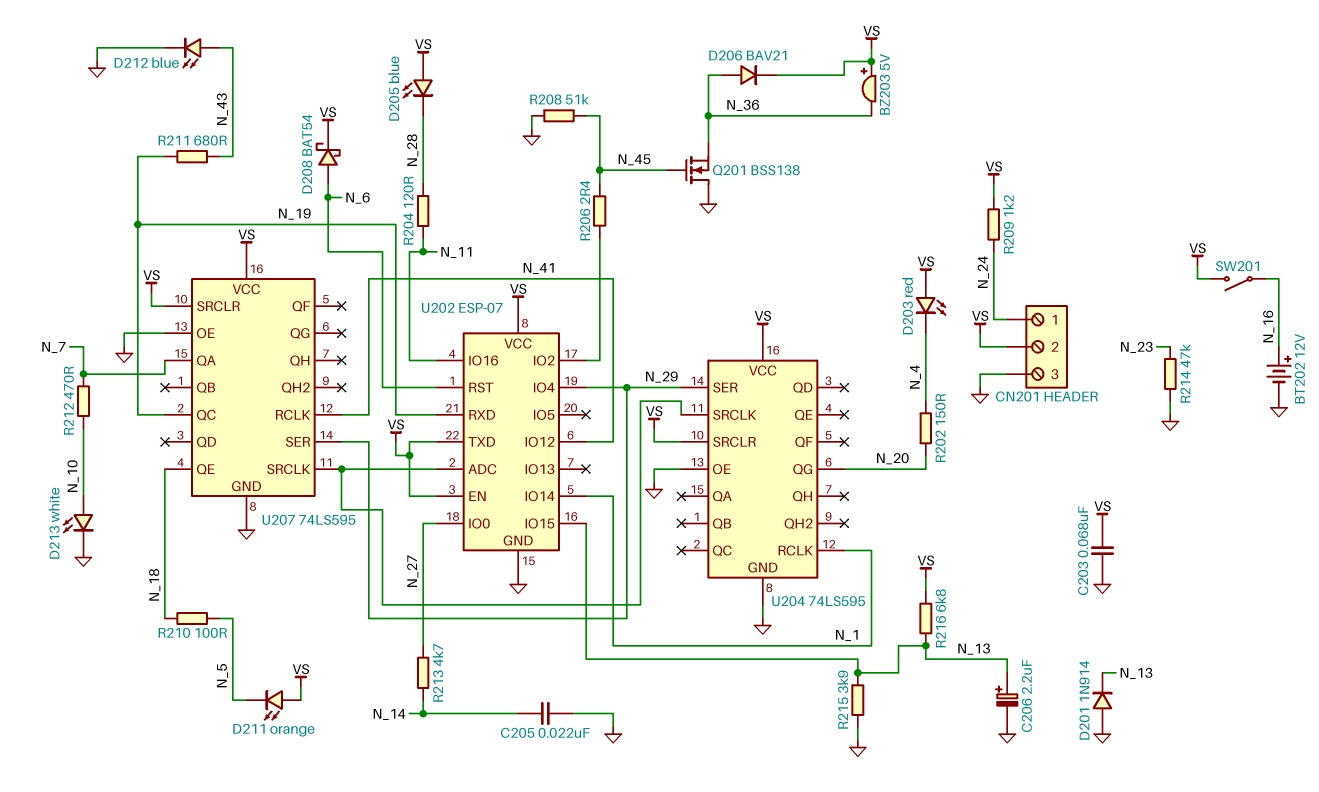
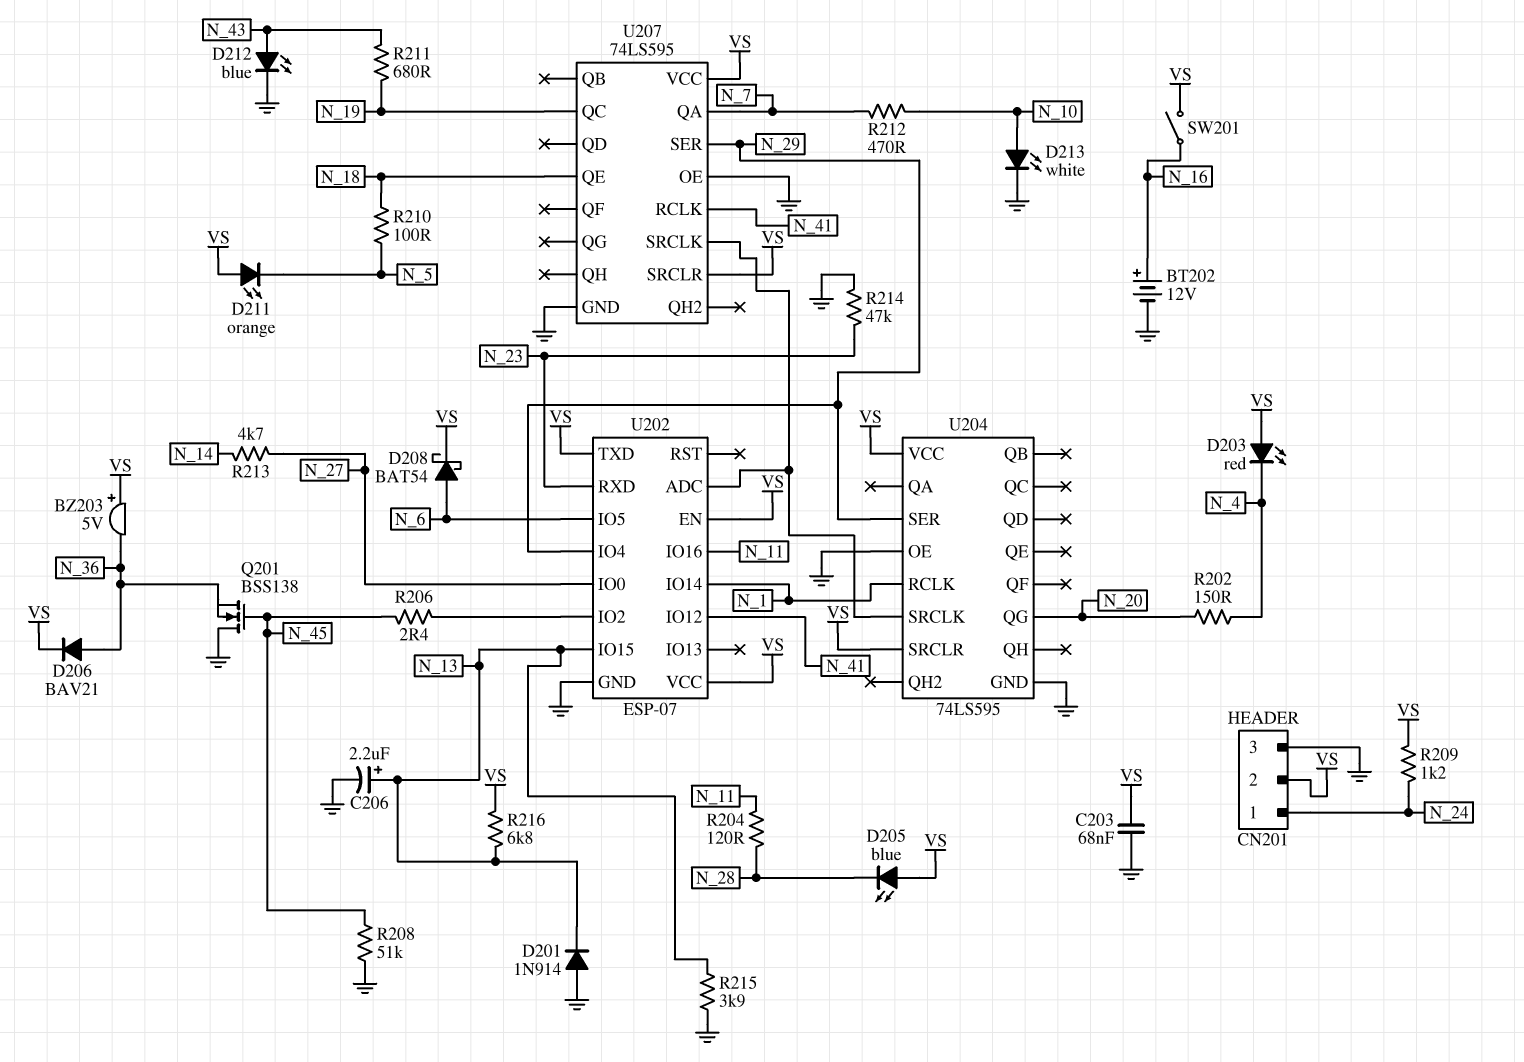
C205: 22nF (GND, N_14) -> none
U202 pin IO5: none -> N_6
U202 pin RST: N_6 -> none
U202 pin RXD: N_19 -> N_23

